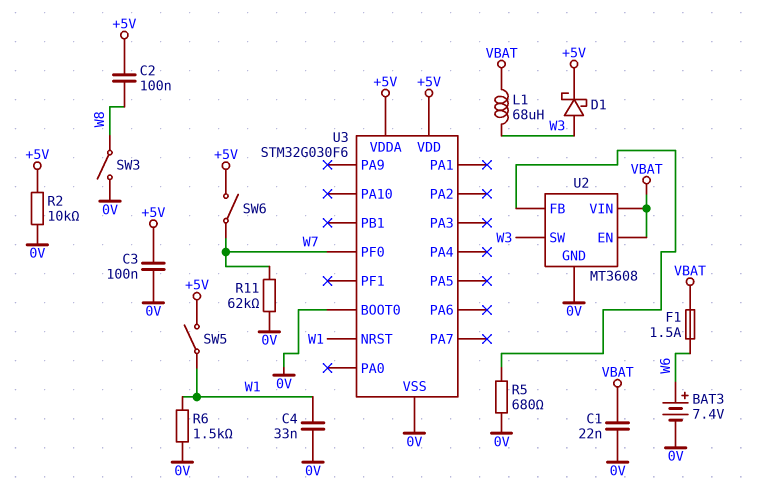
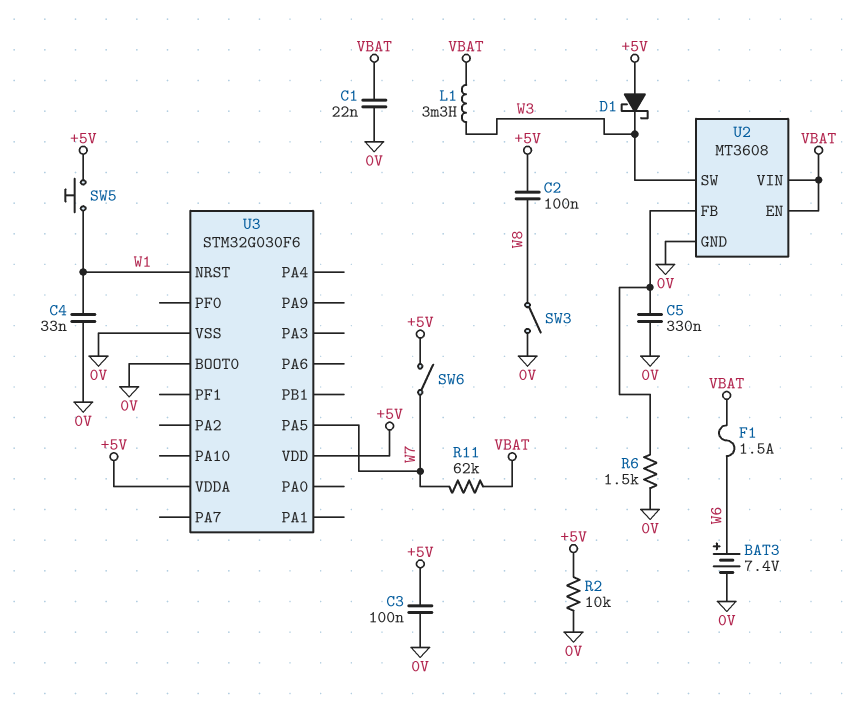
C5: none -> 330nF (0V, U2/FB)
D1: schottky (A W3, K +5V) -> schottky (A +5V, K W3)
L1: 68uH (VBAT, W3) -> 3.3mH (VBAT, W3)
R5: 680 (0V, U2/FB) -> none
R6: 1.5k (0V, W1) -> 1.5k (0V, U2/FB)
R11: 62k (0V, W7) -> 62k (VBAT, W7)
SW5: switch (+5V, W1) -> button (+5V, W1)
U3 pin PA5: none -> W7
U3 pin PF0: W7 -> none

